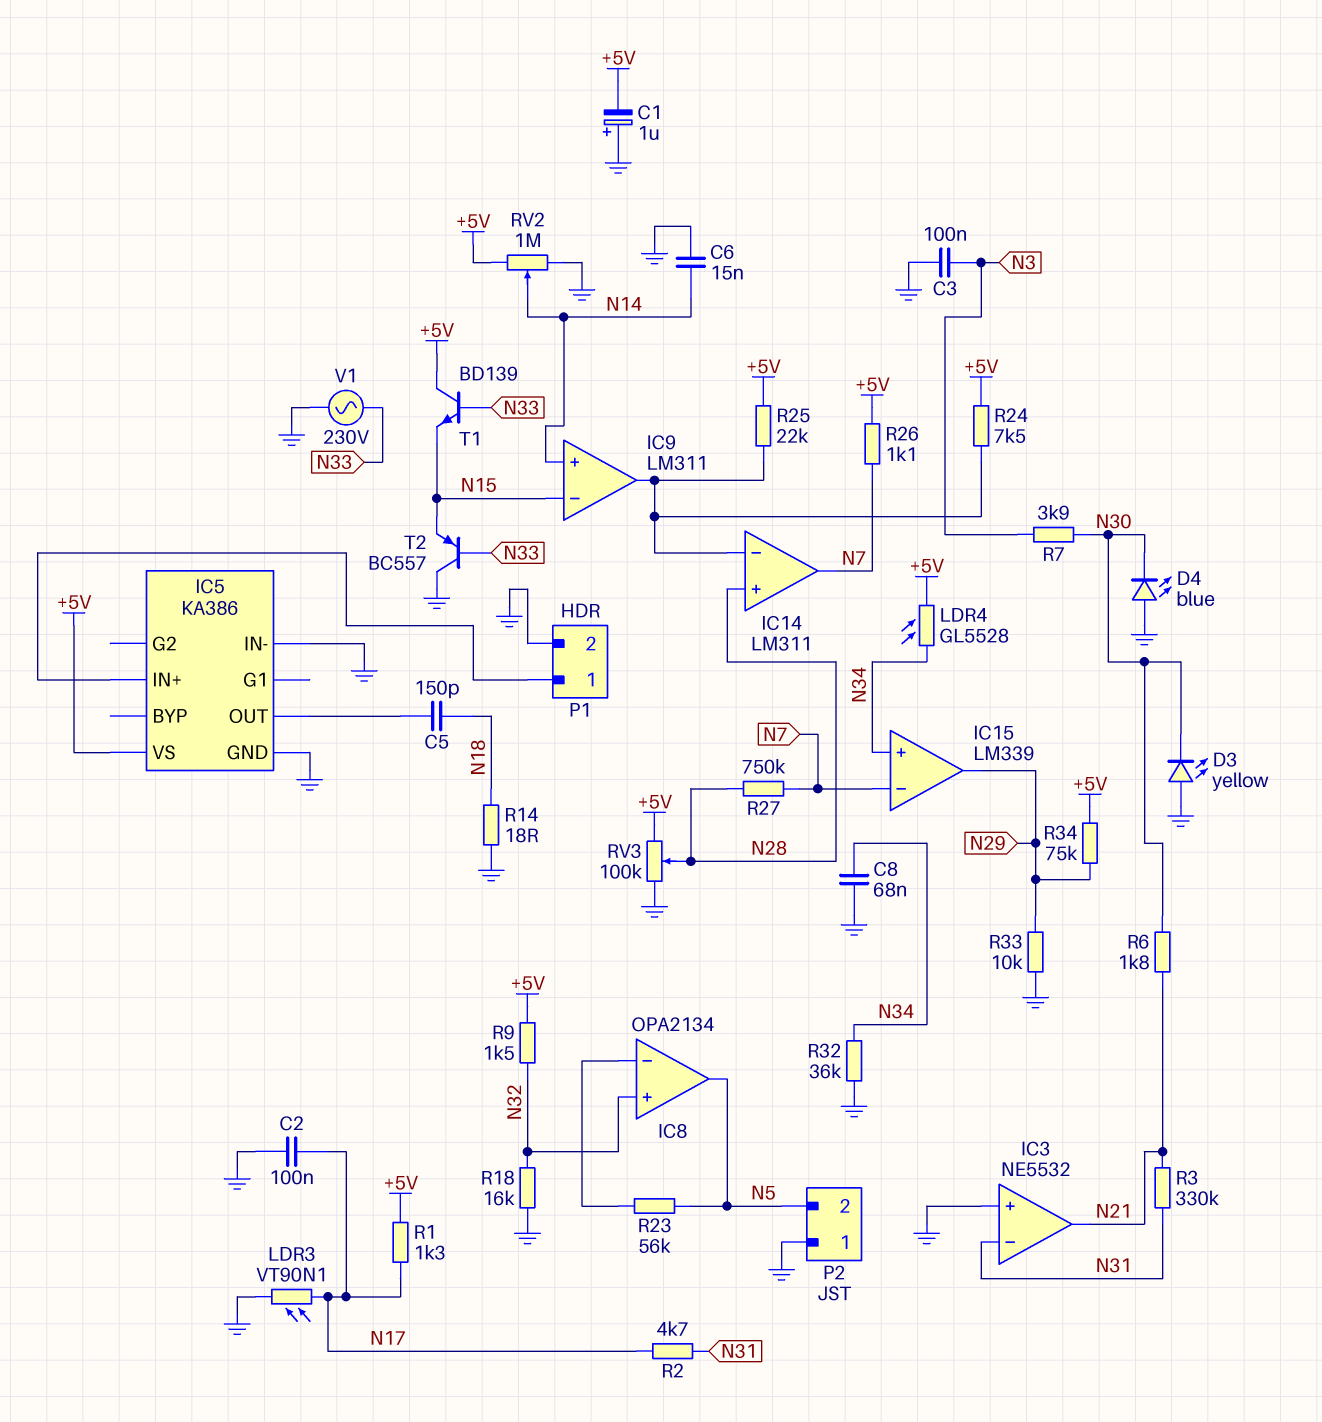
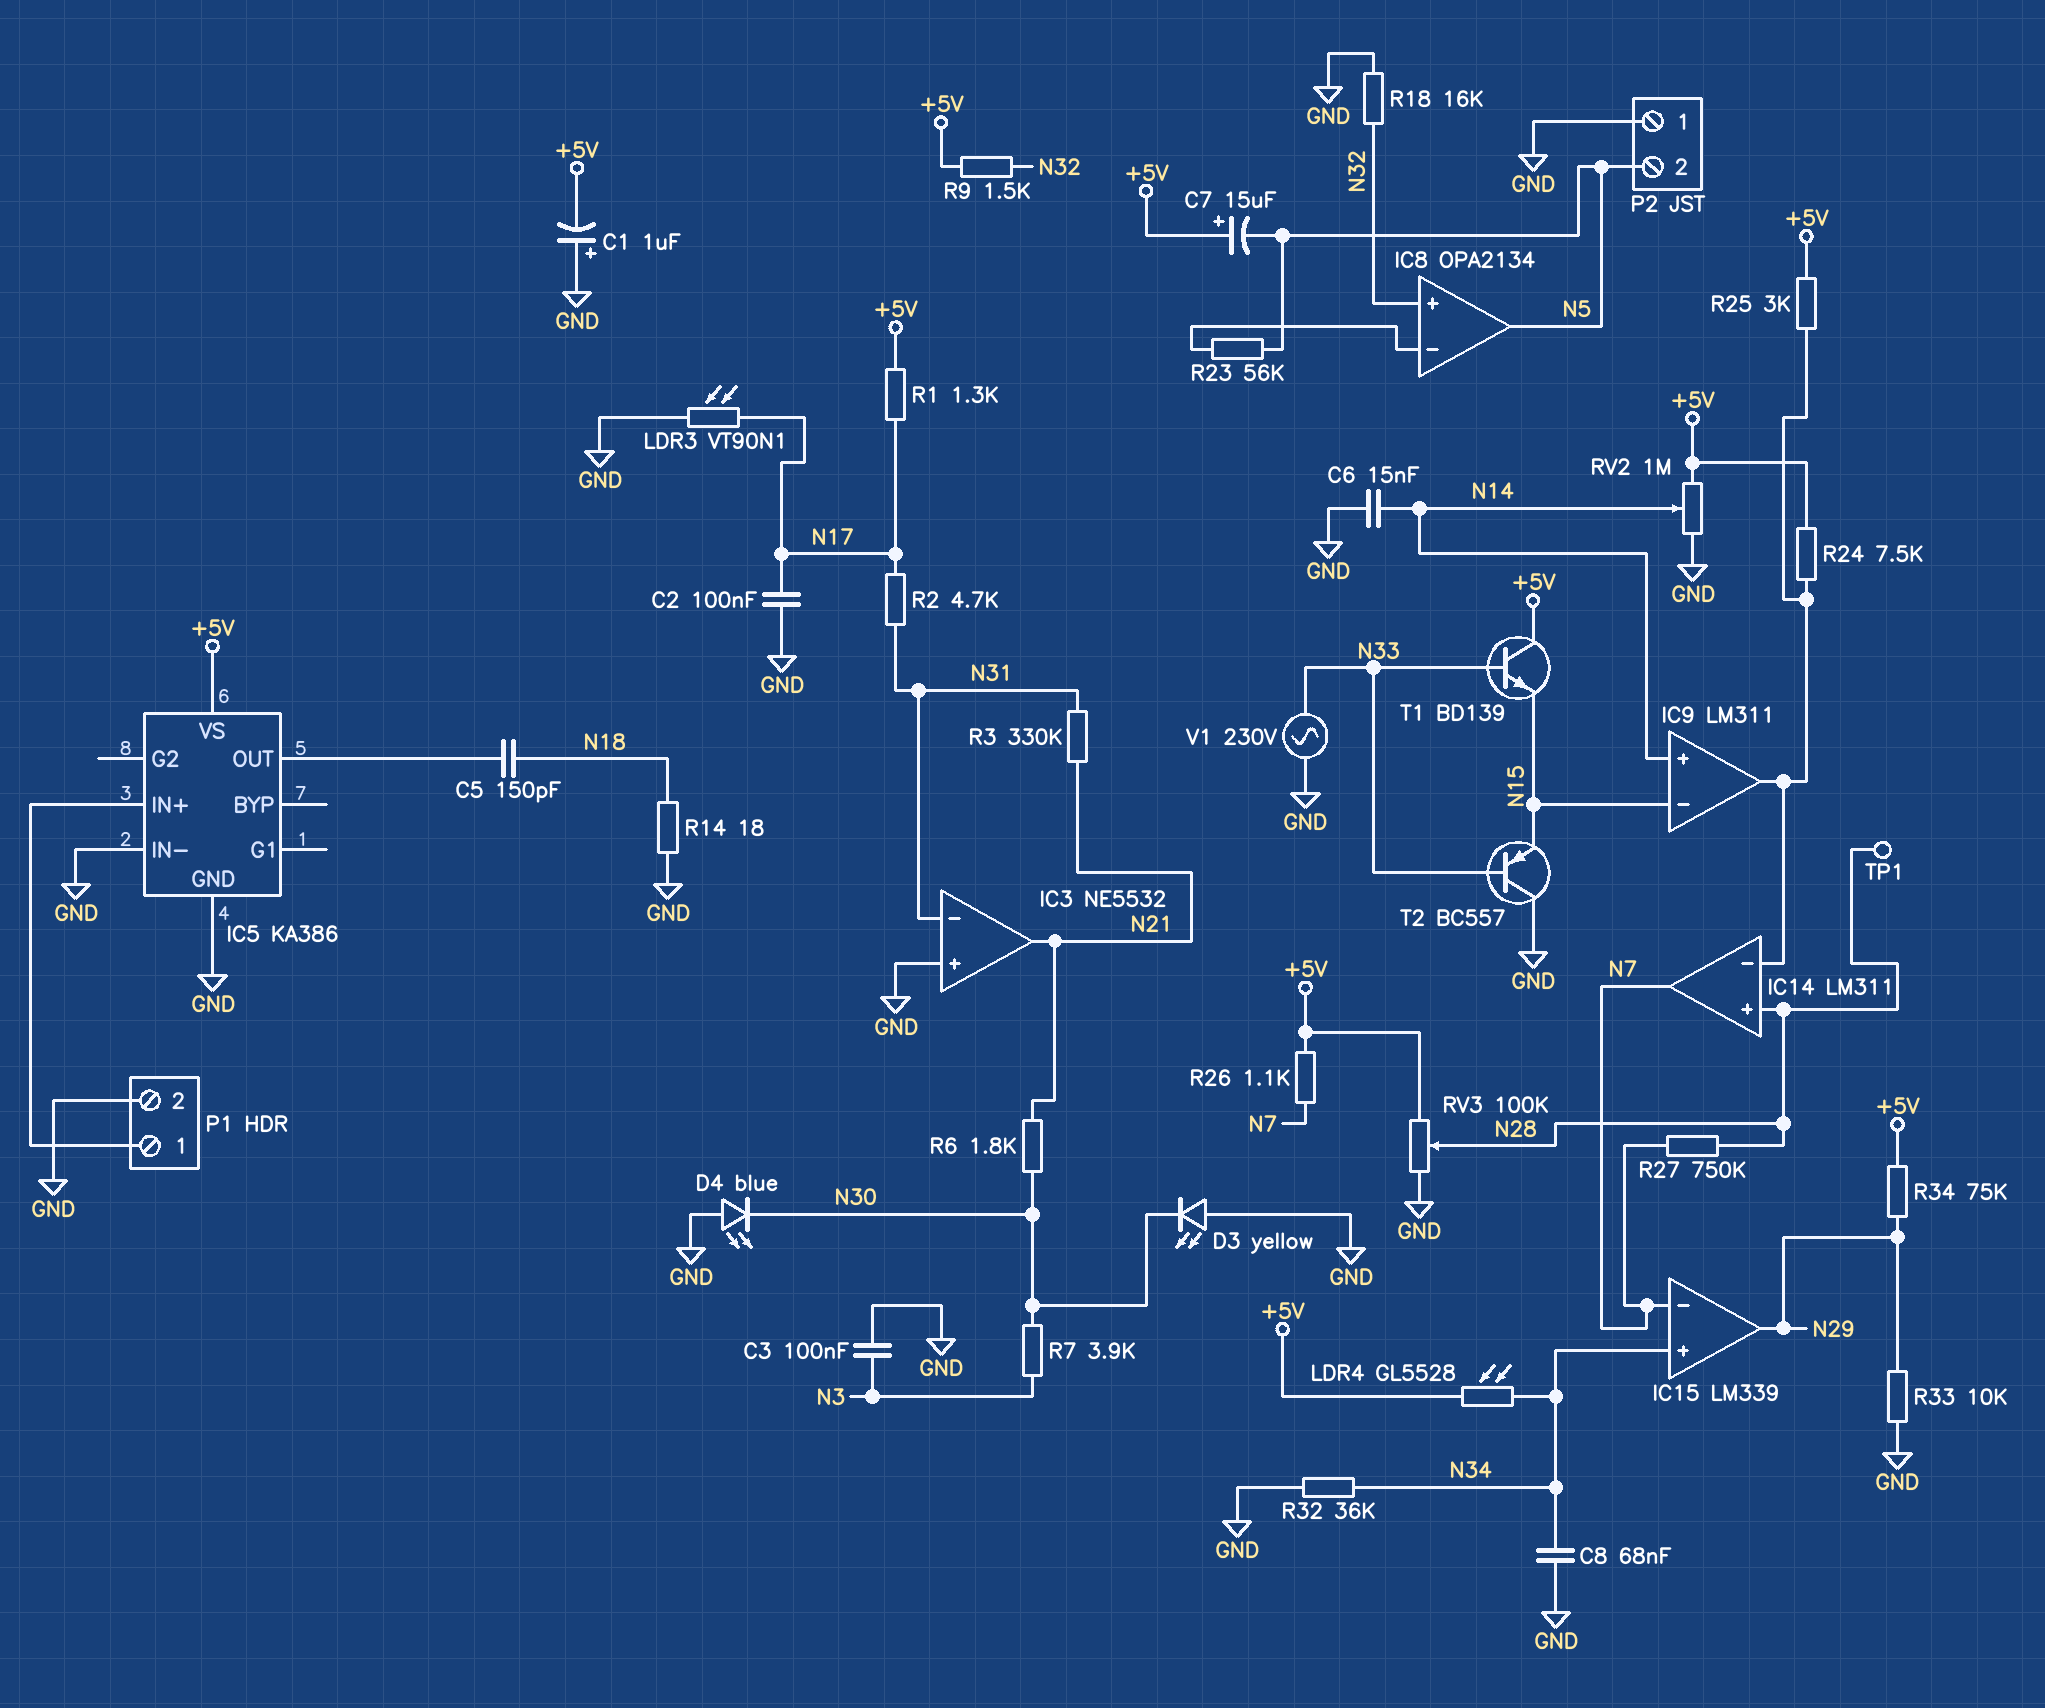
C7: none -> 15uF (plus +5V, minus N5)
R25: 22k (+5V, IC9/out) -> 3k (+5V, IC9/out)
TP1: none -> test point (N28)

